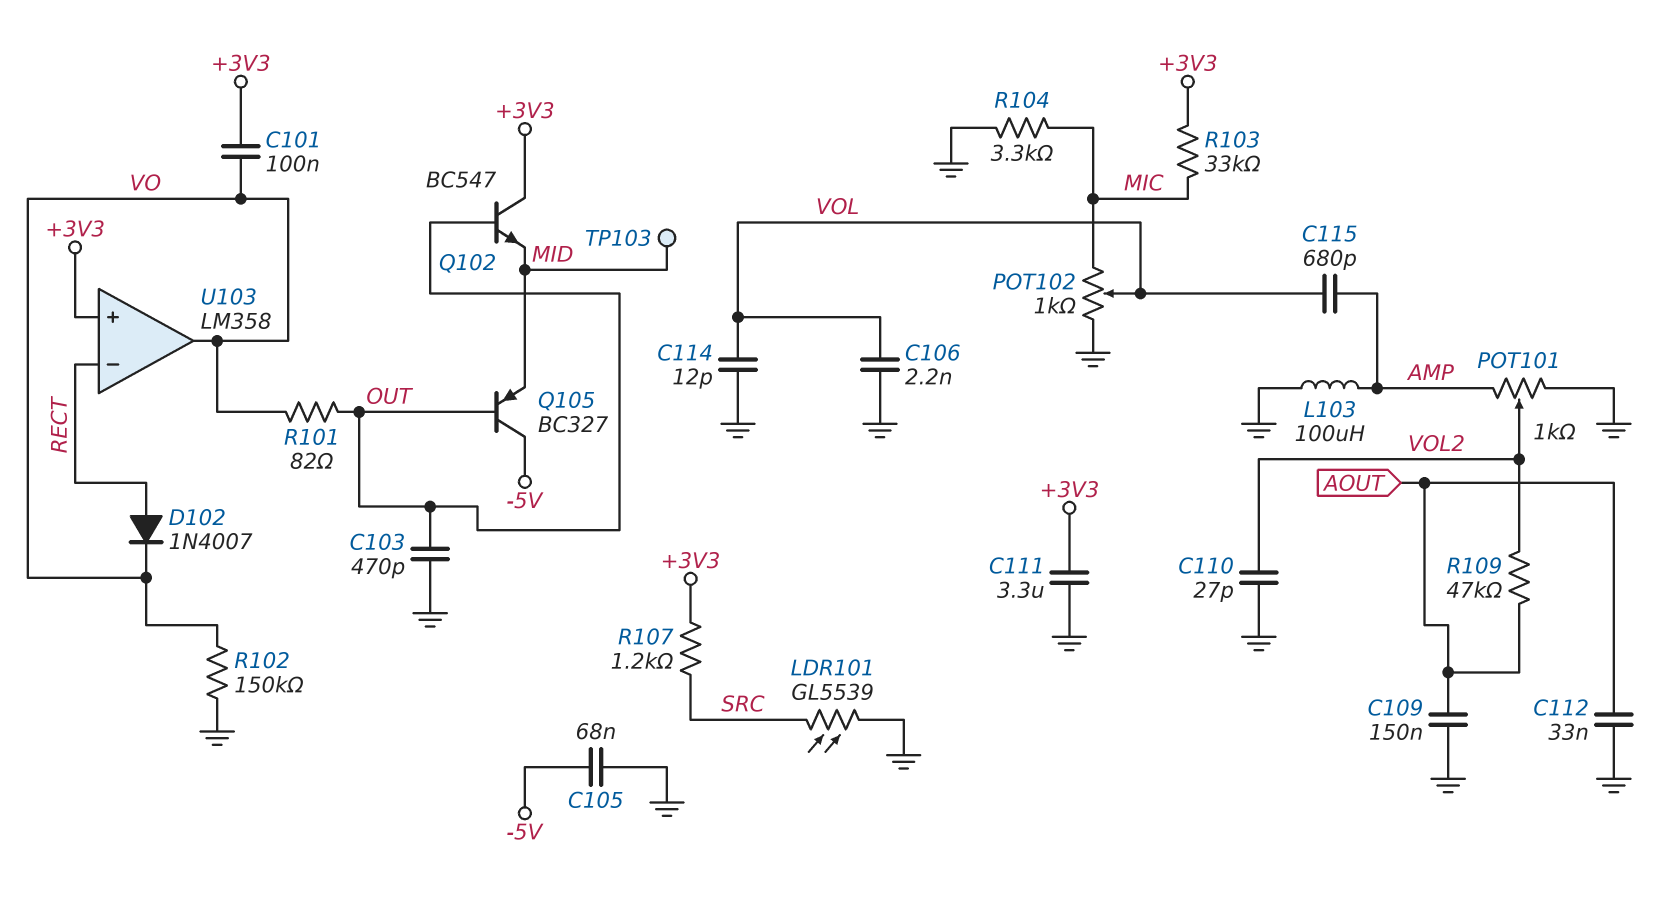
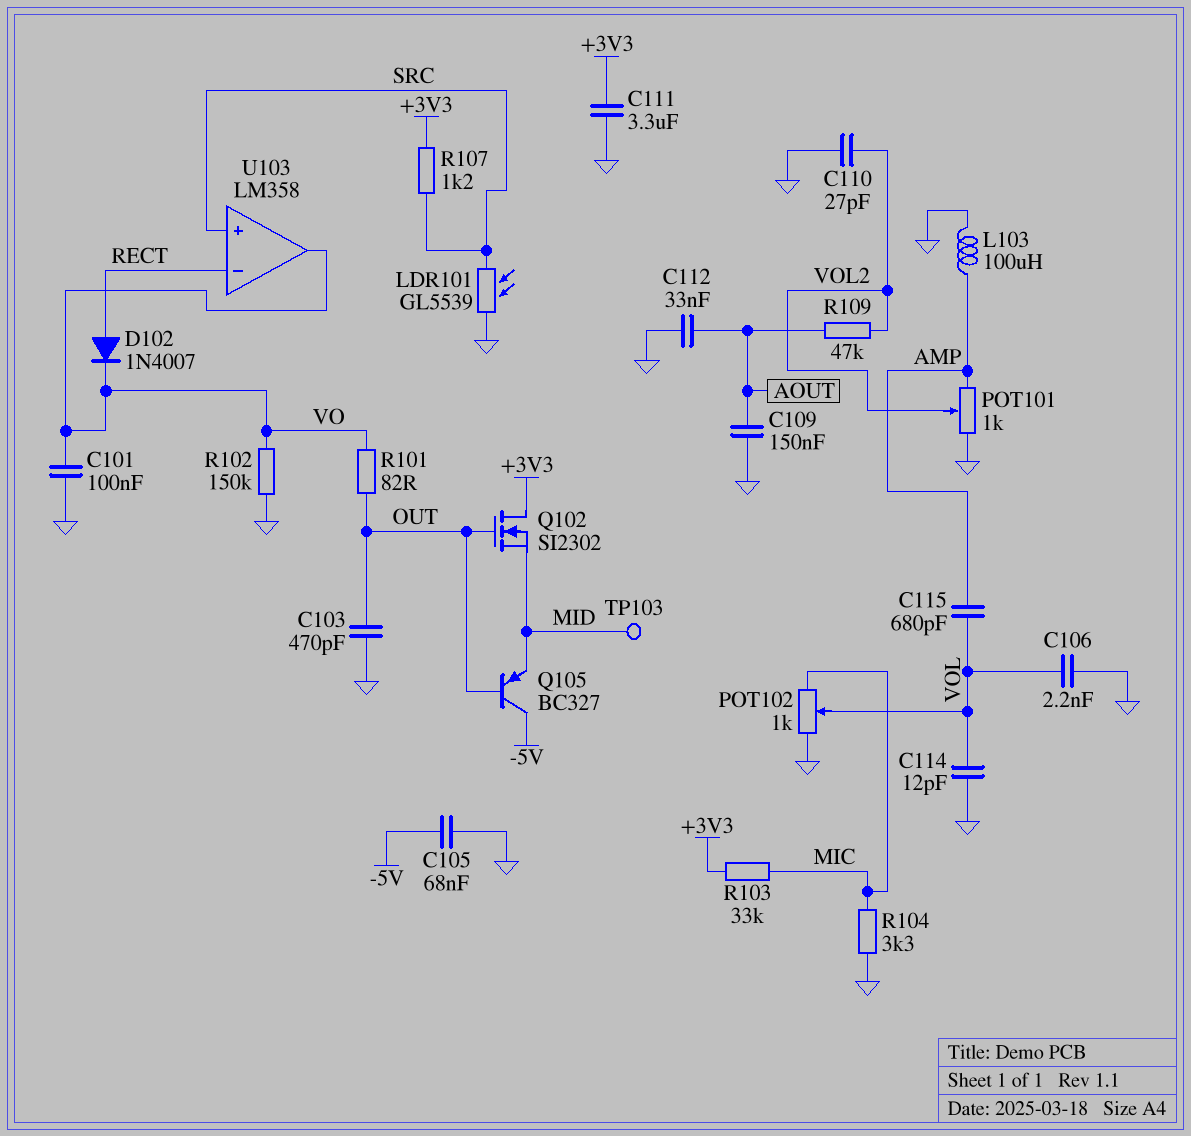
C101: 100nF (+3V3, VO) -> 100nF (GND, VO)
Q102: NPN BC547 (B OUT, C +3V3, E MID) -> NMOS SI2302 (G OUT, D +3V3, S MID)
U103 pin in+: +3V3 -> SRC

